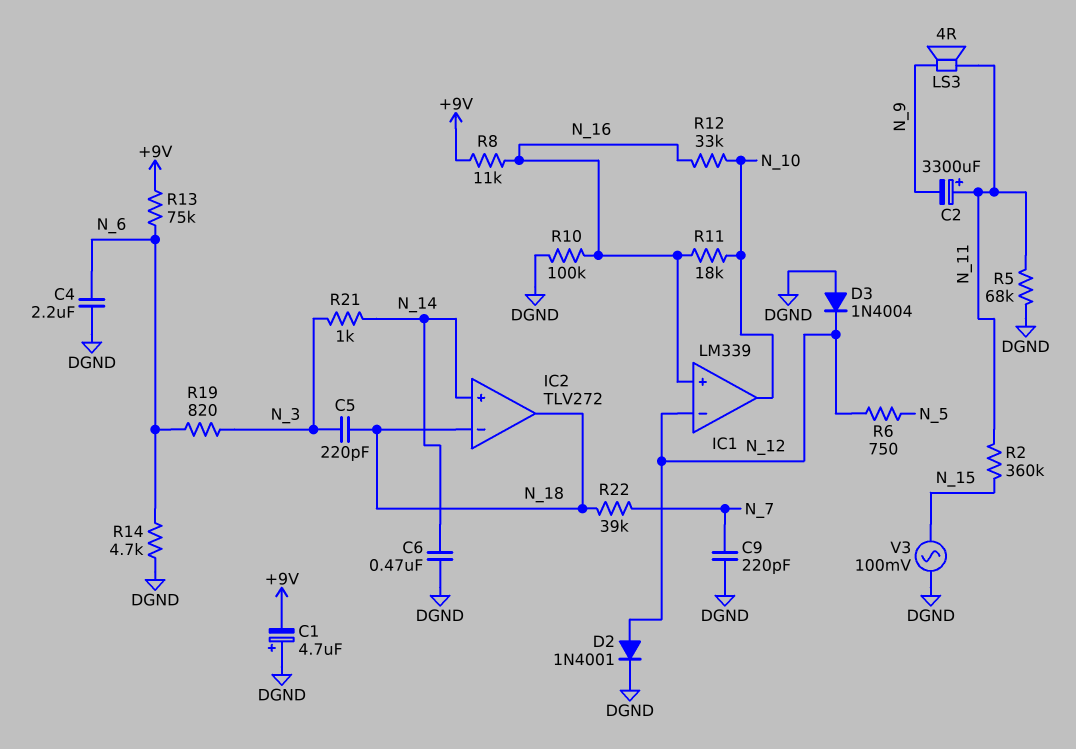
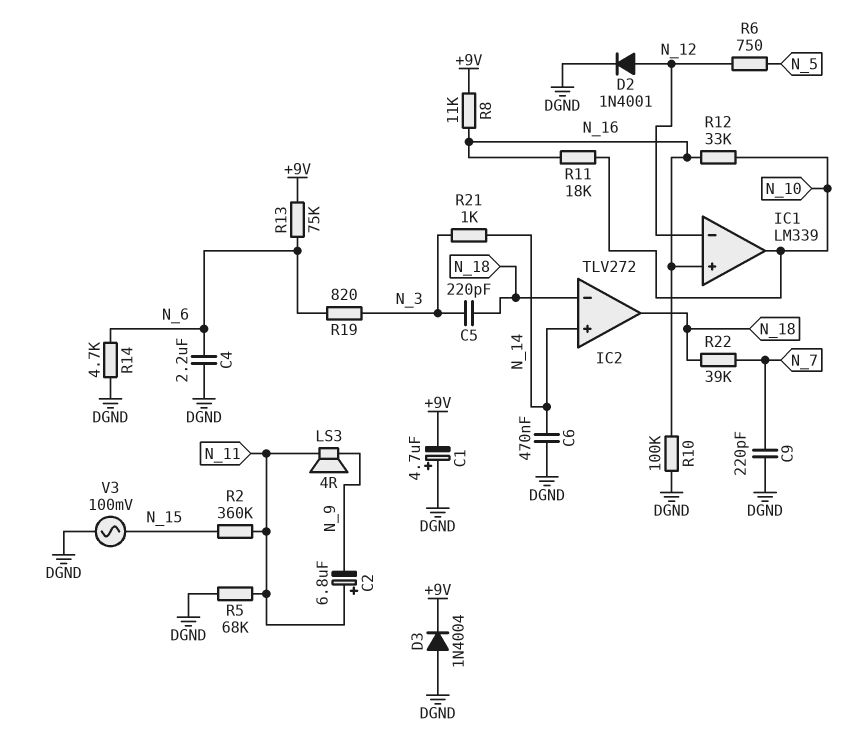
C2: 3300uF (plus N_11, minus N_9) -> 6.8uF (plus N_11, minus N_9)
D3: diode 1N4004 (A DGND, K N_12) -> diode 1N4004 (A DGND, K +9V)

